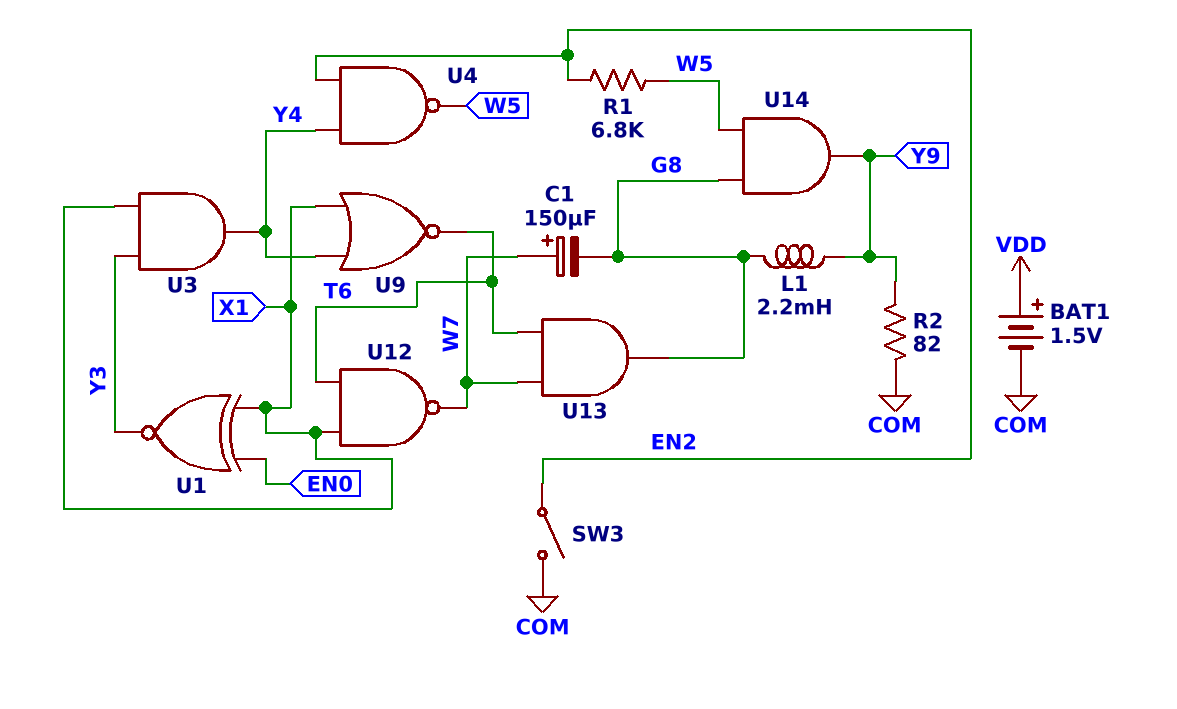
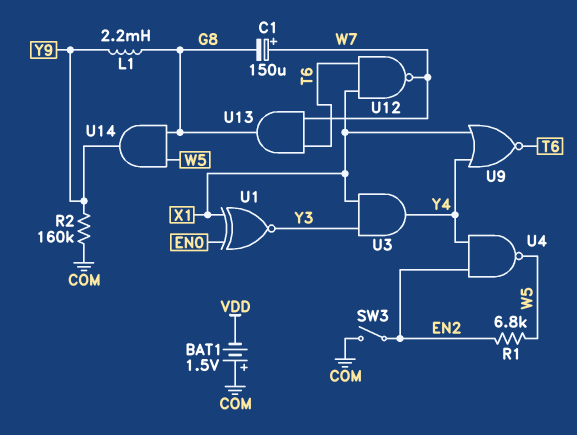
BAT1: 1.5V (plus VDD, minus COM) -> 1.5V (plus COM, minus VDD)
R2: 82 (COM, Y9) -> 160k (COM, Y9)

